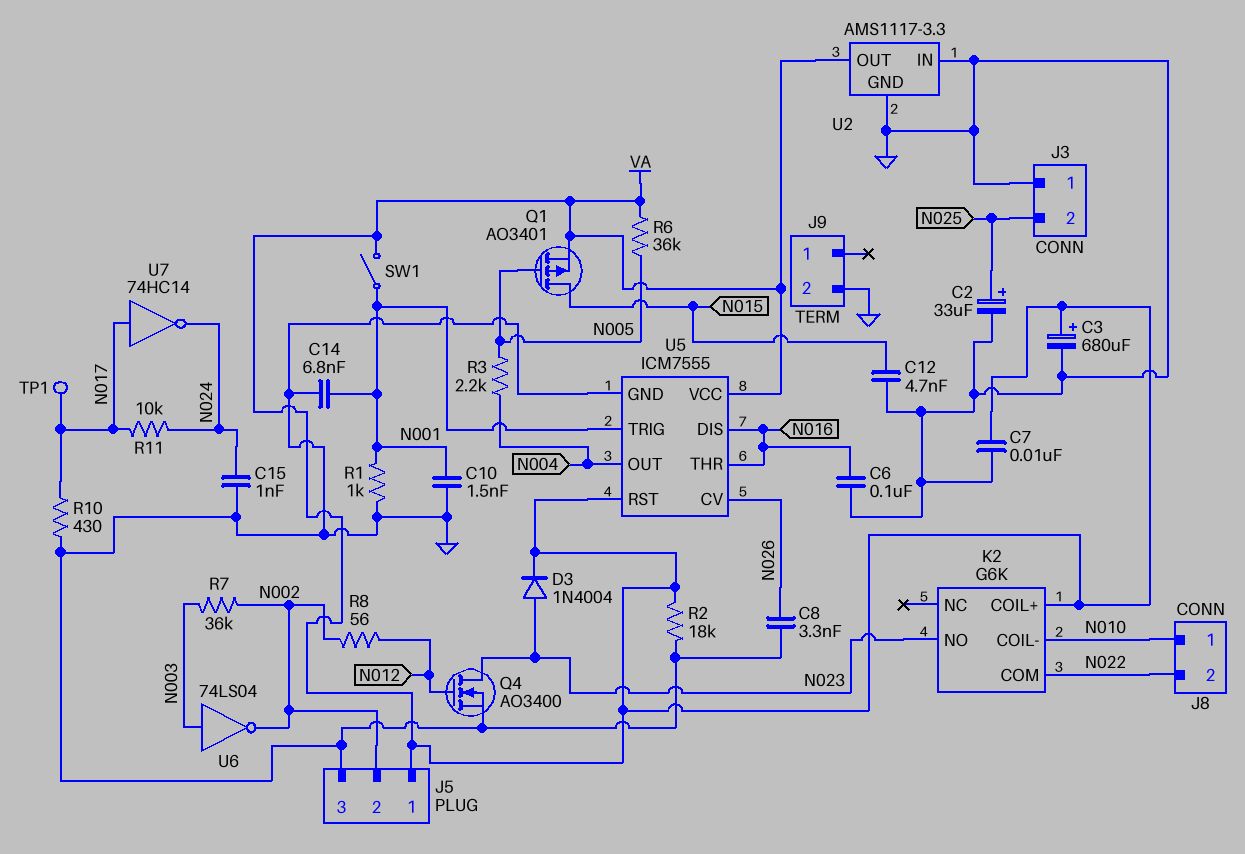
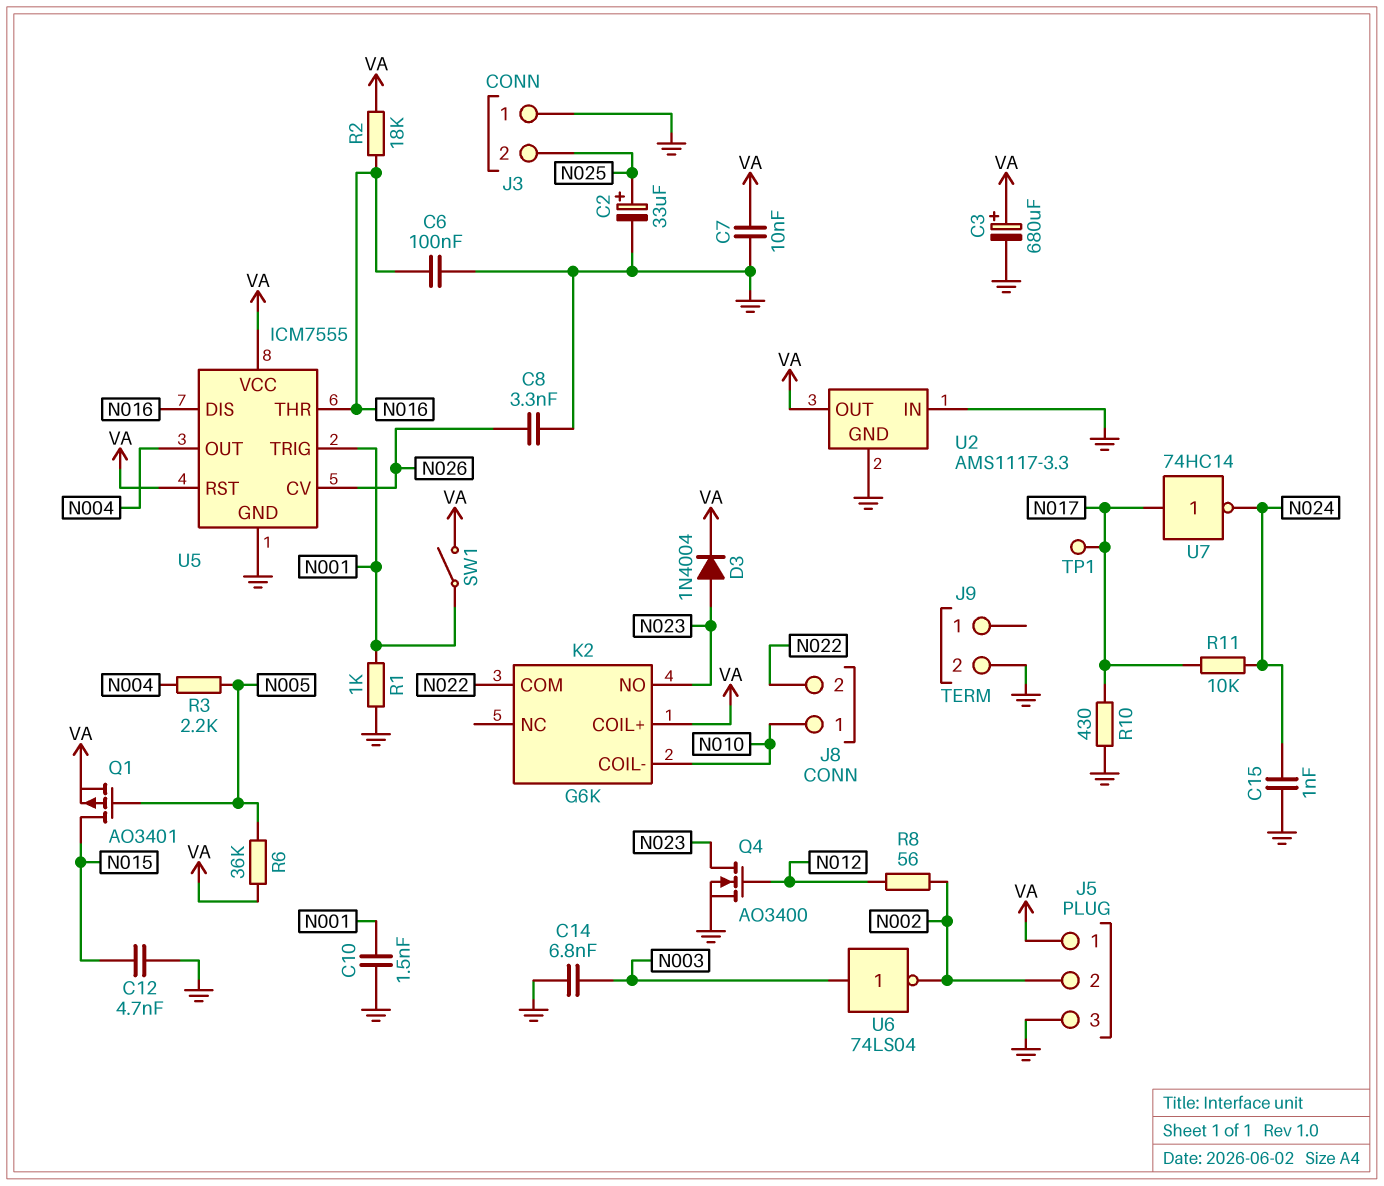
C14: 6.8nF (GND, N001) -> 6.8nF (GND, N003)
R2: 18k (GND, VA) -> 18k (N016, VA)
R7: 36k (N002, N003) -> none

